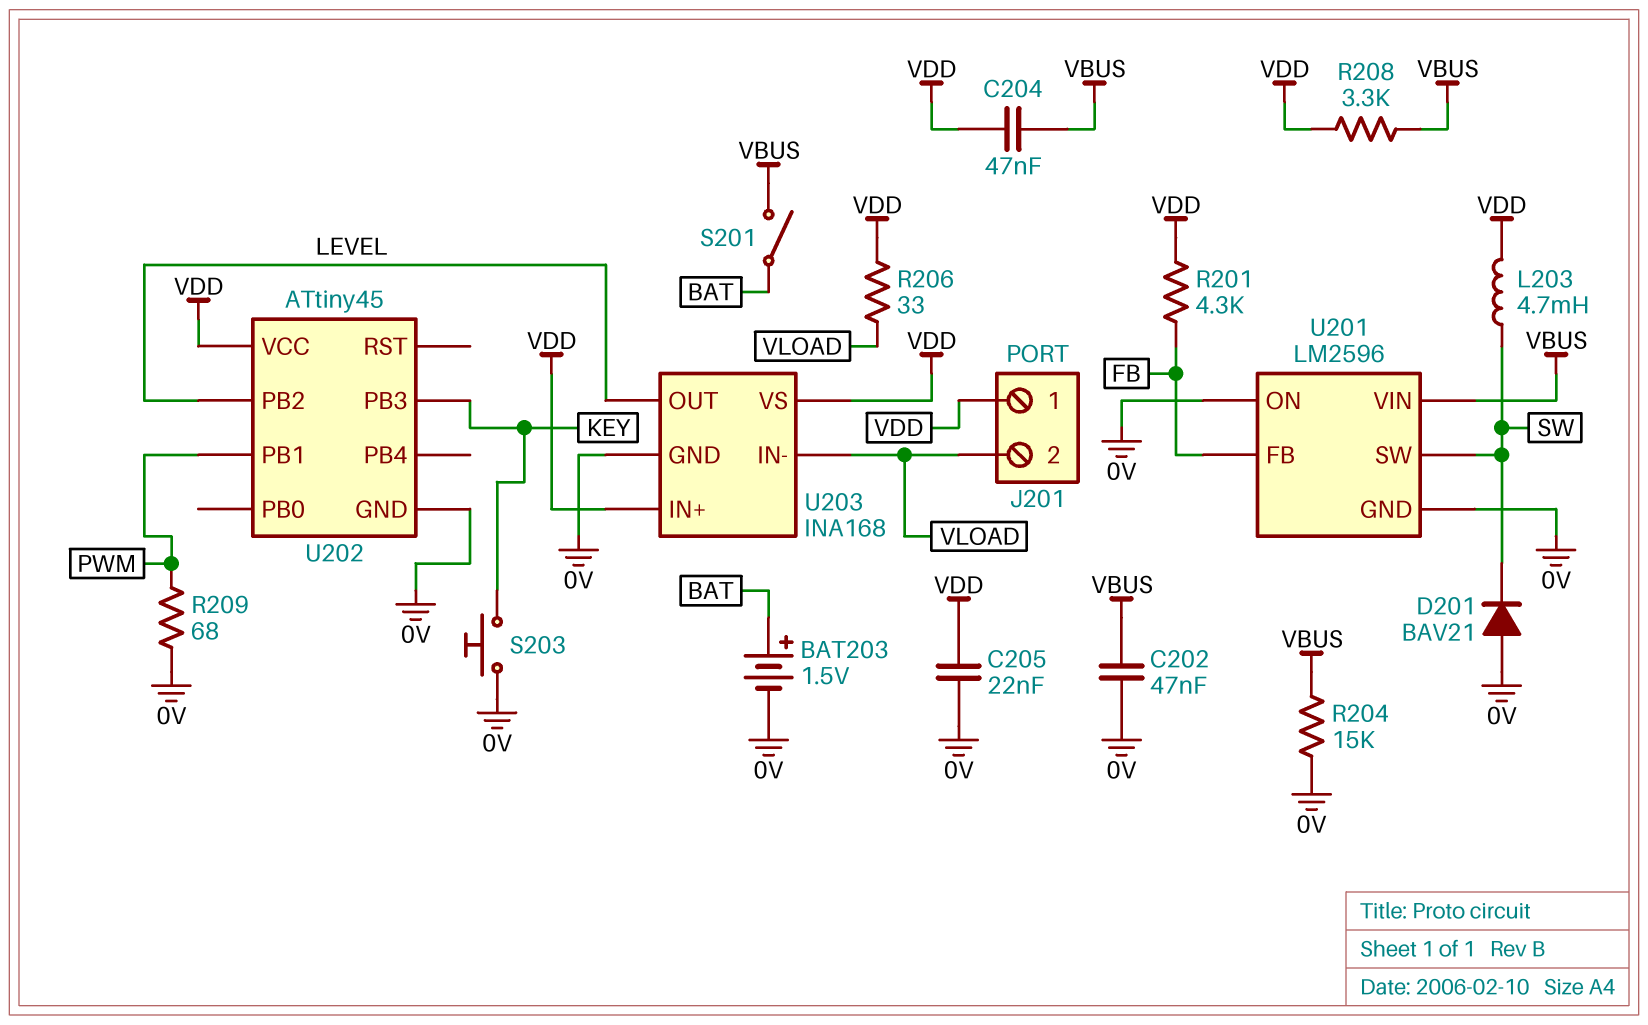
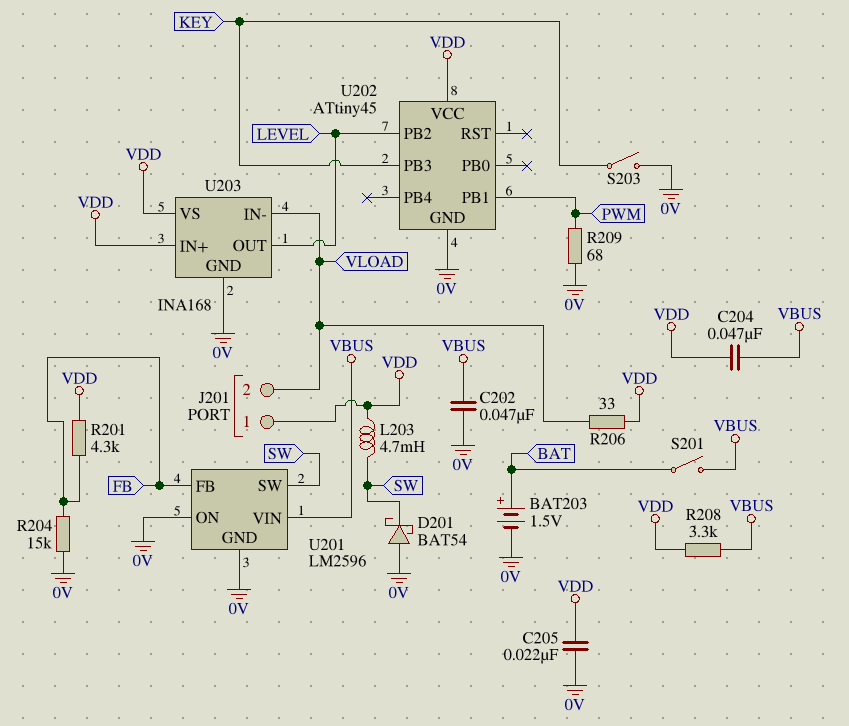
D201: diode BAV21 (A 0V, K SW) -> schottky BAT54 (A 0V, K SW)
R204: 15k (0V, VBUS) -> 15k (0V, FB)
S203: button (0V, KEY) -> switch (0V, KEY)

